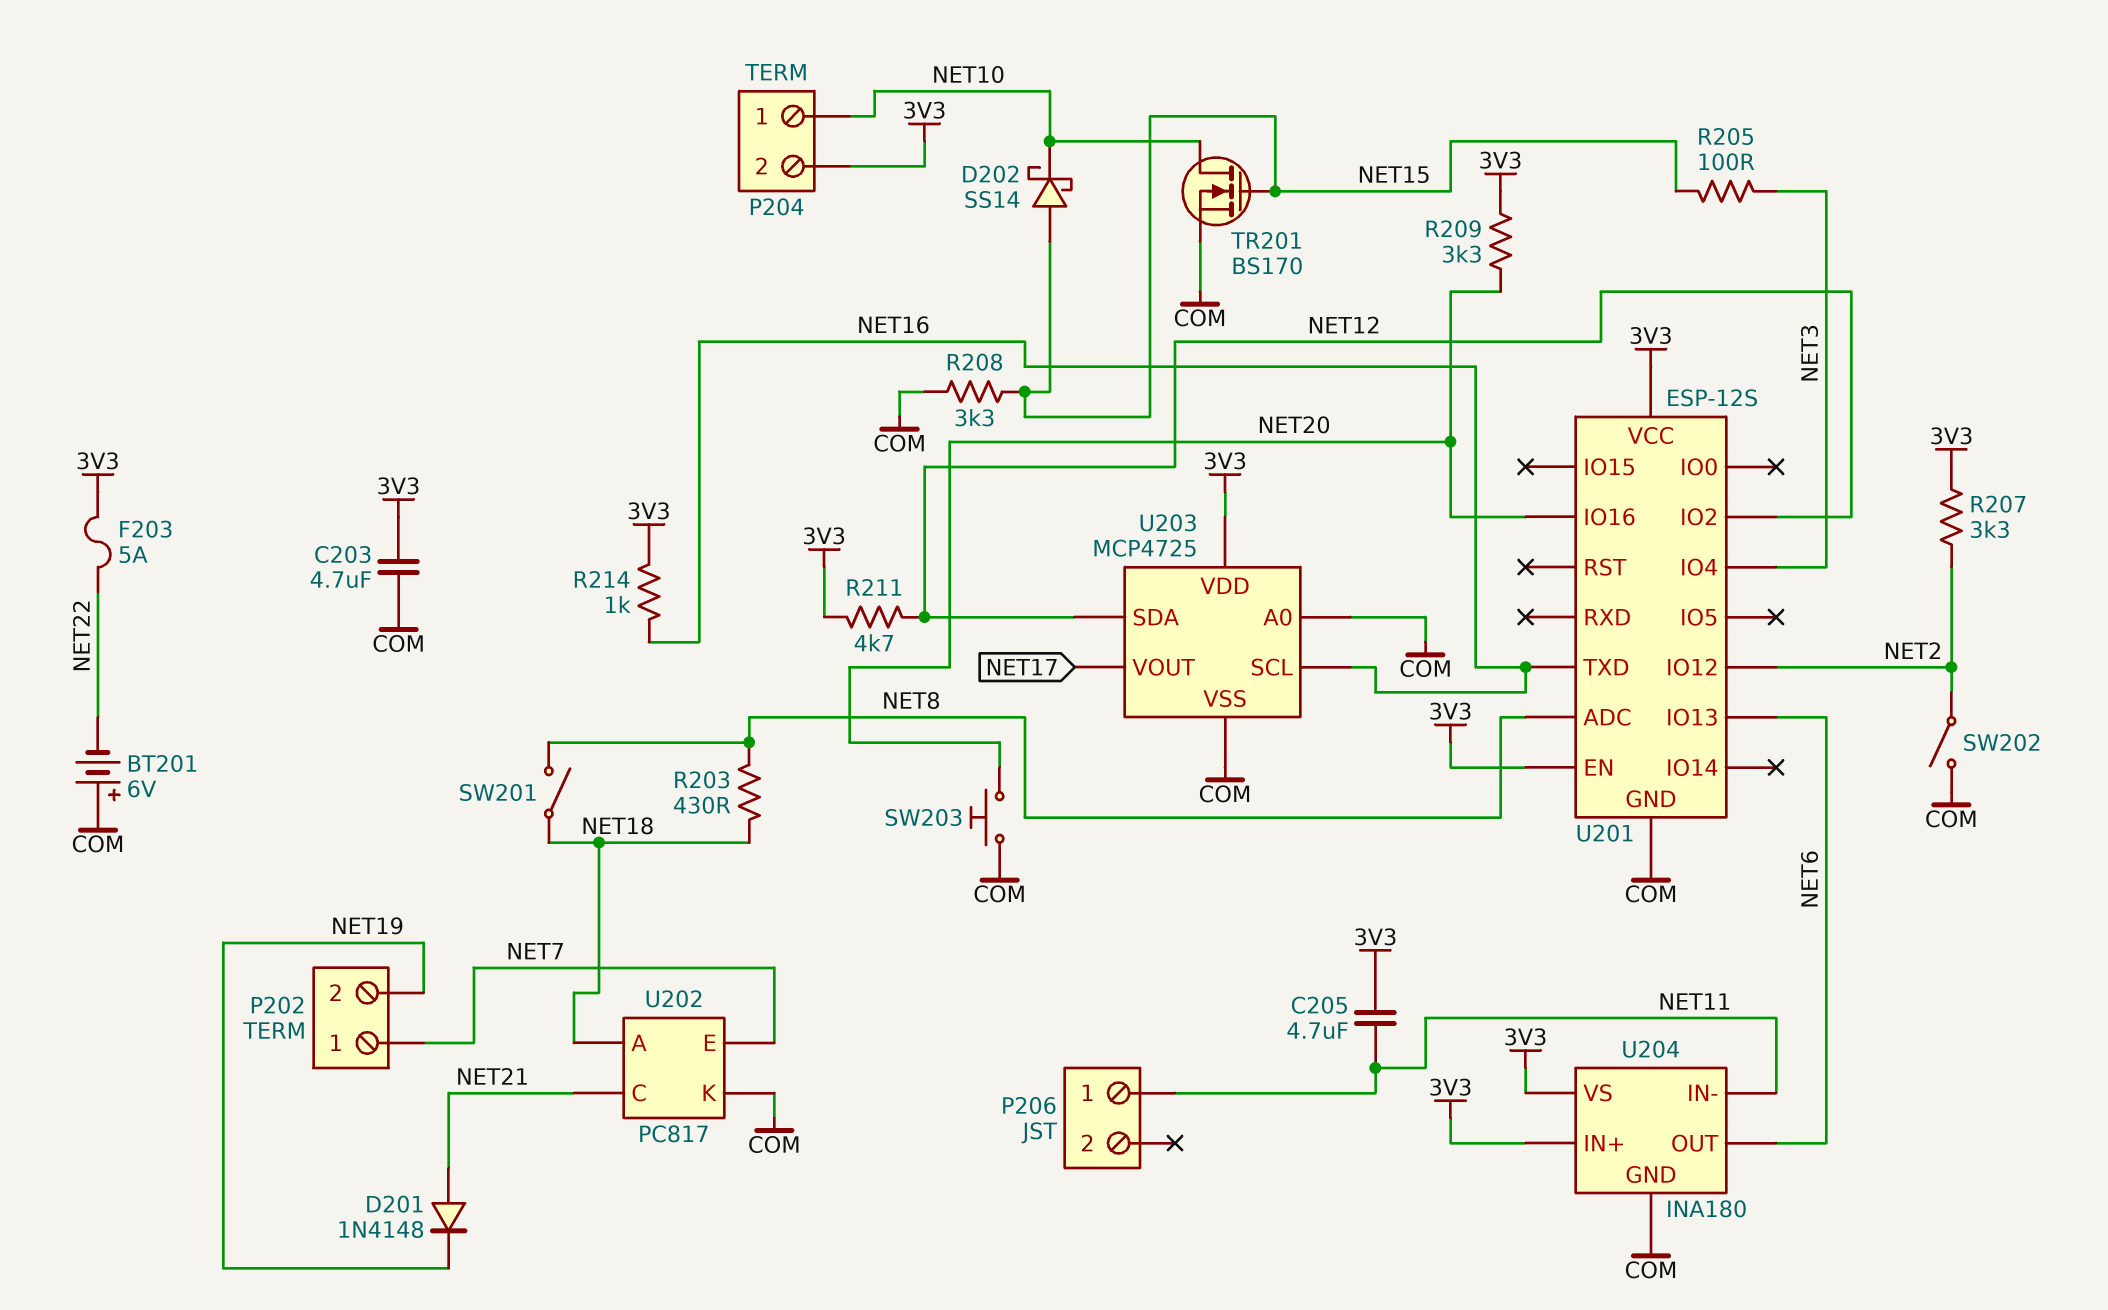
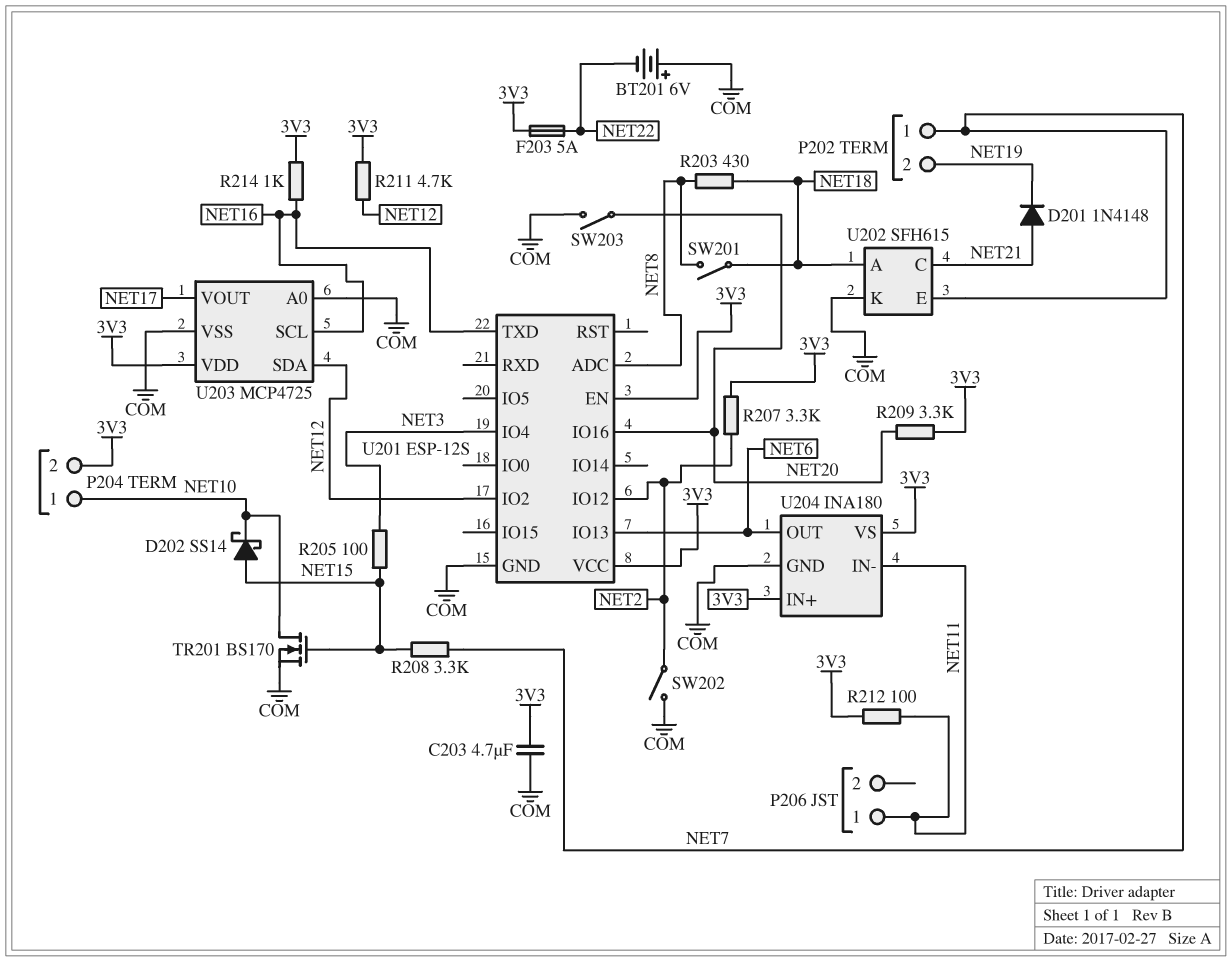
C205: 4.7uF (3V3, NET11) -> none
R208: 3.3k (COM, NET15) -> 3.3k (NET7, NET15)
R212: none -> 100 (3V3, NET11)
SW203: button (COM, NET20) -> switch (COM, NET20)
U202: PC817 -> SFH615

